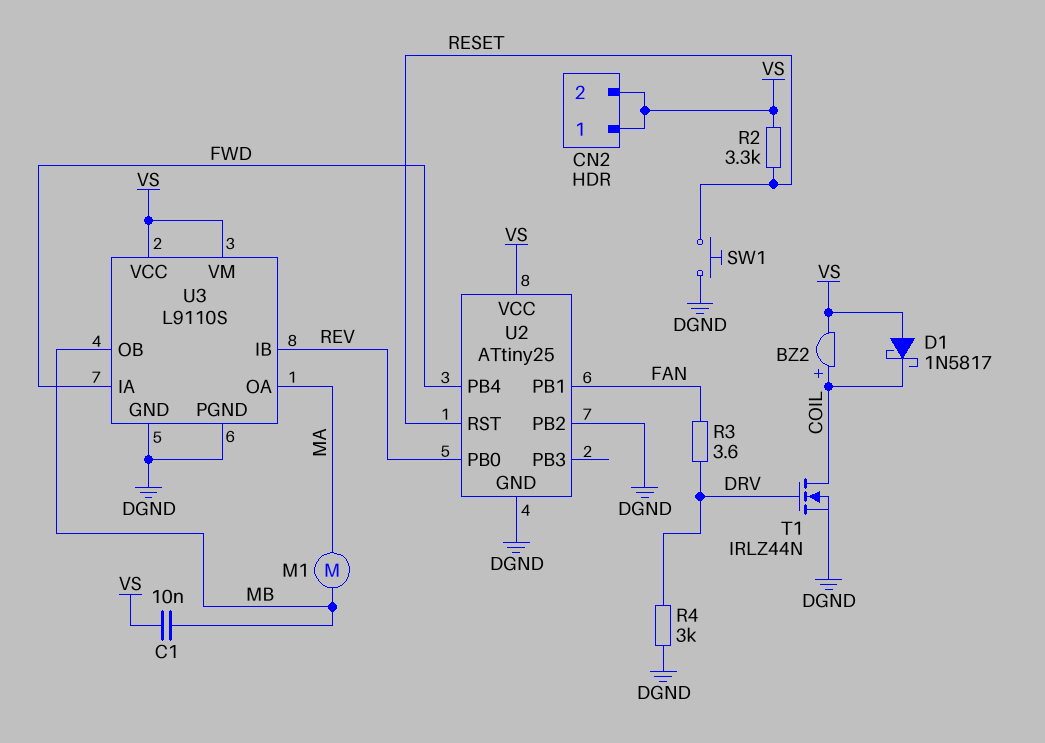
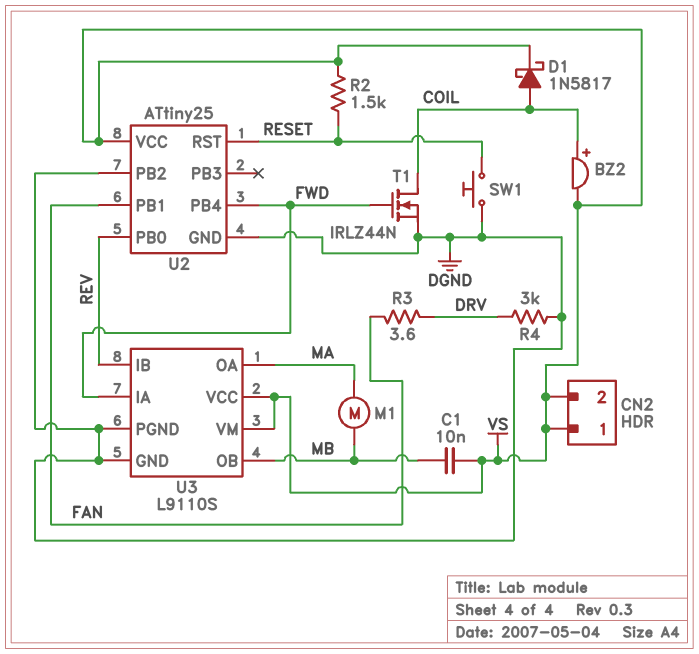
D1: schottky 1N5817 (A VS, K COIL) -> schottky 1N5817 (A COIL, K VS)
R2: 3.3k (RESET, VS) -> 1.5k (RESET, VS)
T1: NMOS IRLZ44N (G DRV, D COIL, S DGND) -> NMOS IRLZ44N (G FWD, D COIL, S DGND)

